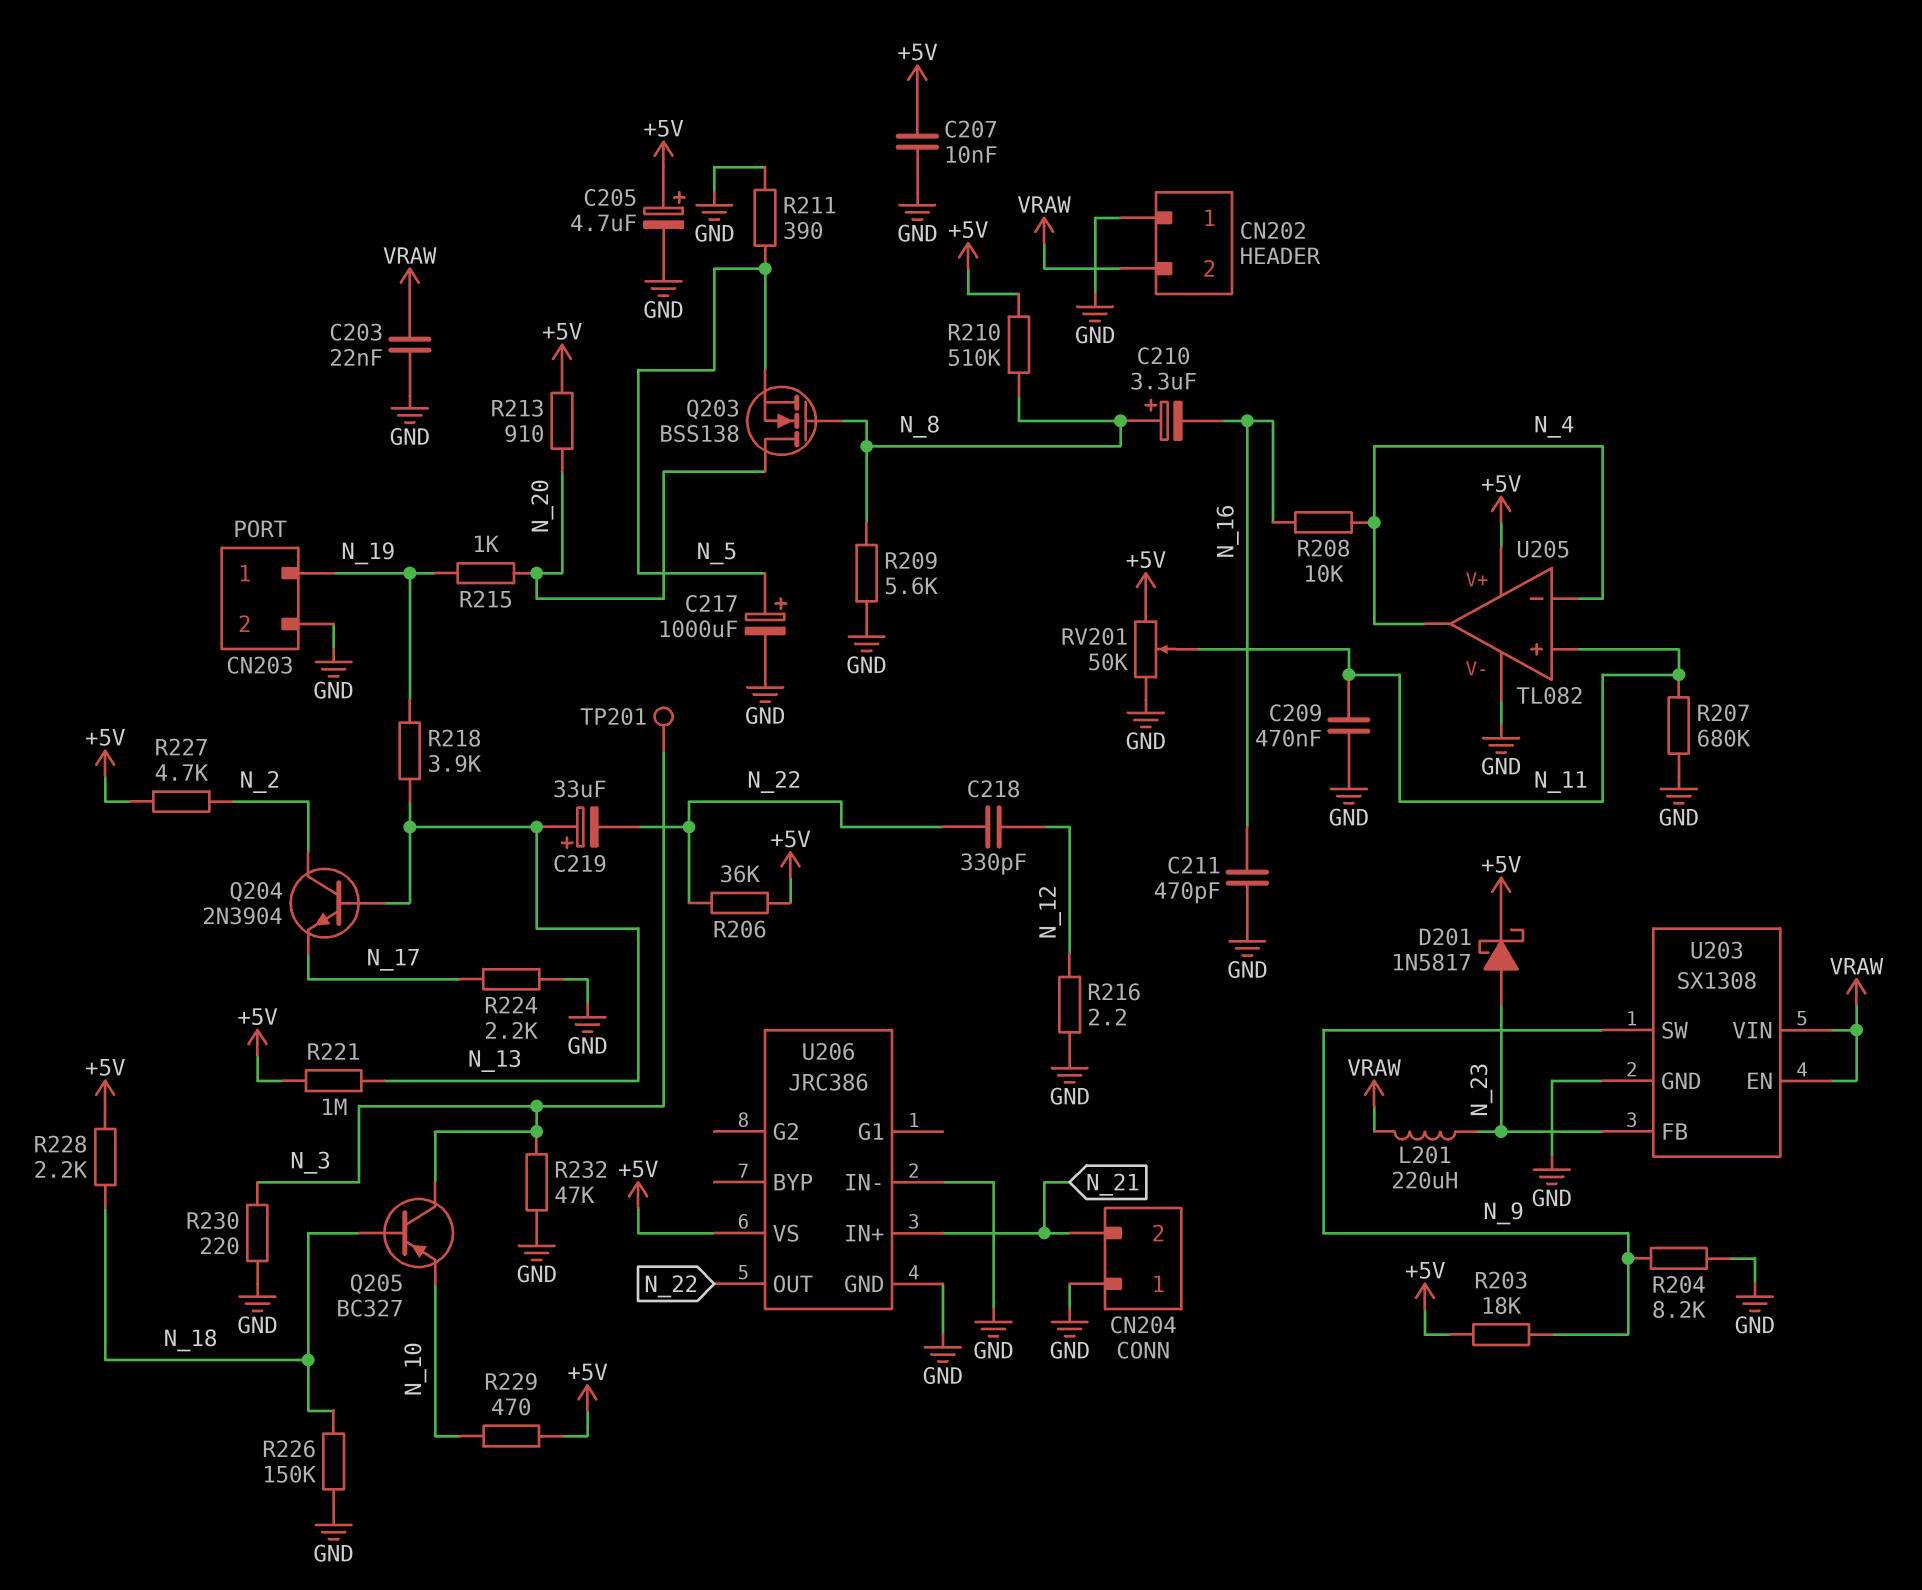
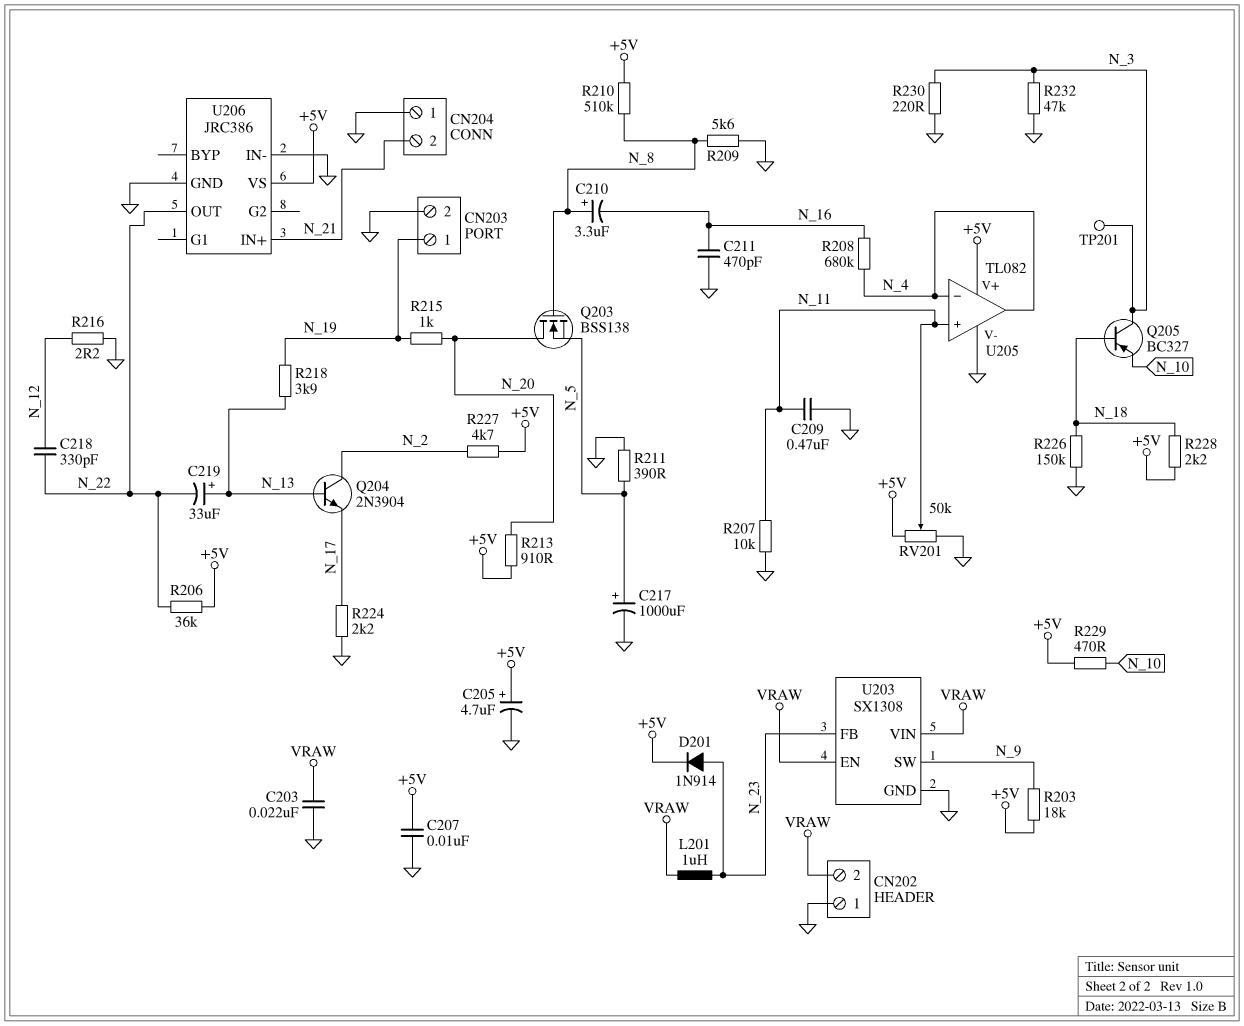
D201: schottky 1N5817 (A N_23, K +5V) -> diode 1N914 (A N_23, K +5V)
L201: 220uH (N_23, VRAW) -> 1uH (N_23, VRAW)
R204: 8.2k (GND, N_9) -> none
R207: 680k (GND, N_11) -> 10k (GND, N_11)
R208: 10k (N_4, N_16) -> 680k (N_4, N_16)
R221: 1M (+5V, N_13) -> none

